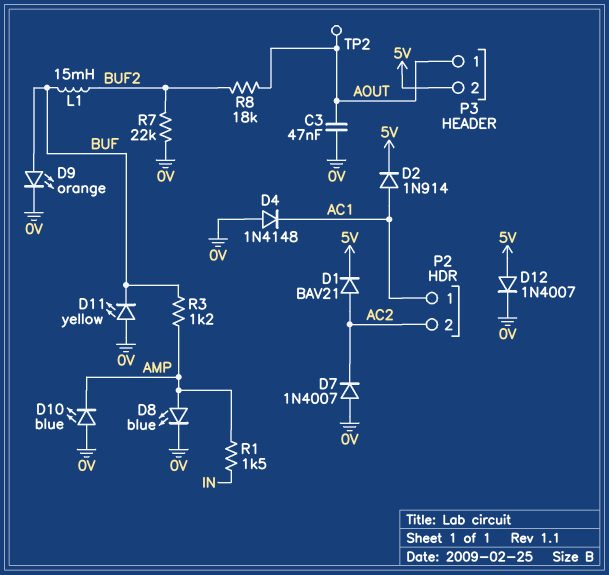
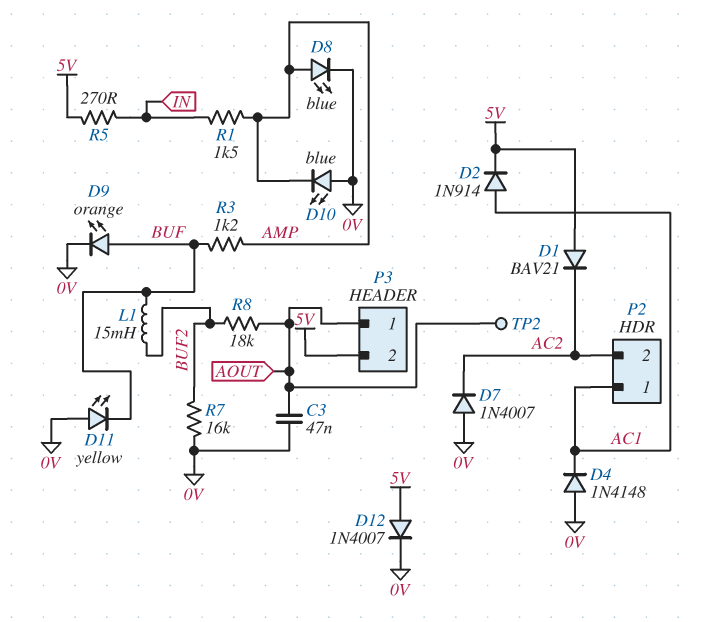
D1: diode BAV21 (A AC2, K 5V) -> diode BAV21 (A 5V, K AC2)
R5: none -> 270 (5V, IN)
R7: 22k (0V, BUF2) -> 16k (0V, BUF2)

